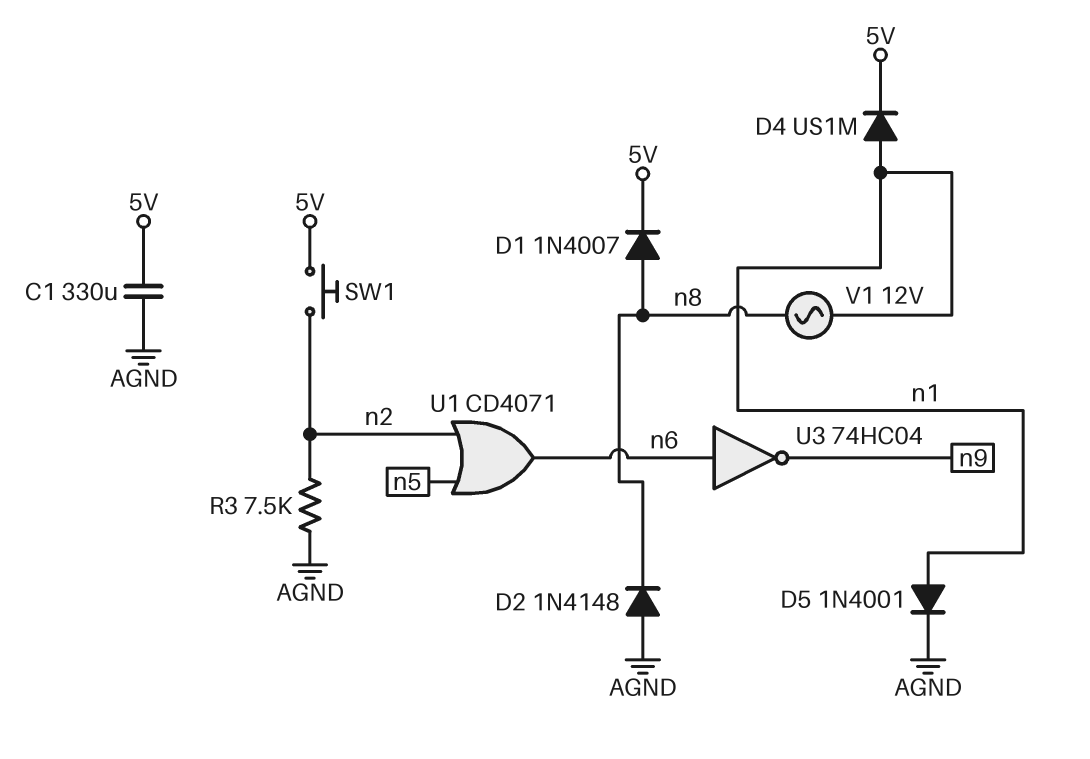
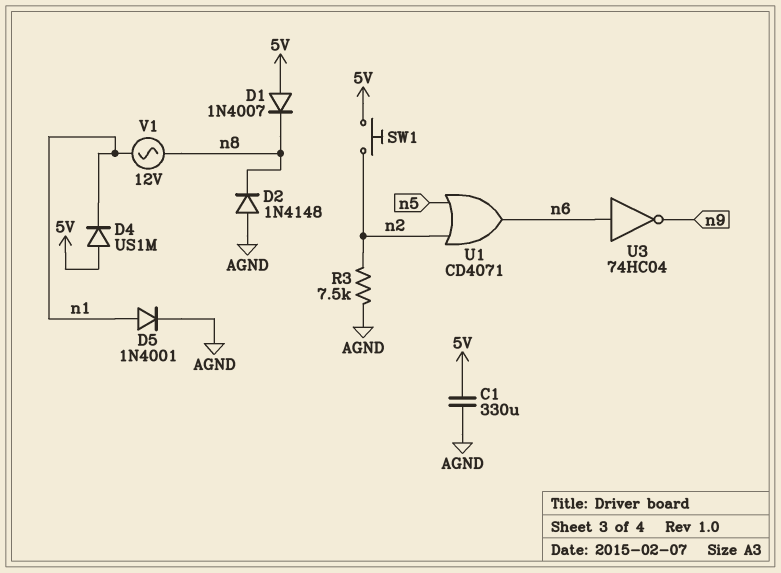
D1: diode 1N4007 (A n8, K 5V) -> diode 1N4007 (A 5V, K n8)
D4: diode US1M (A n1, K 5V) -> diode US1M (A 5V, K n1)

